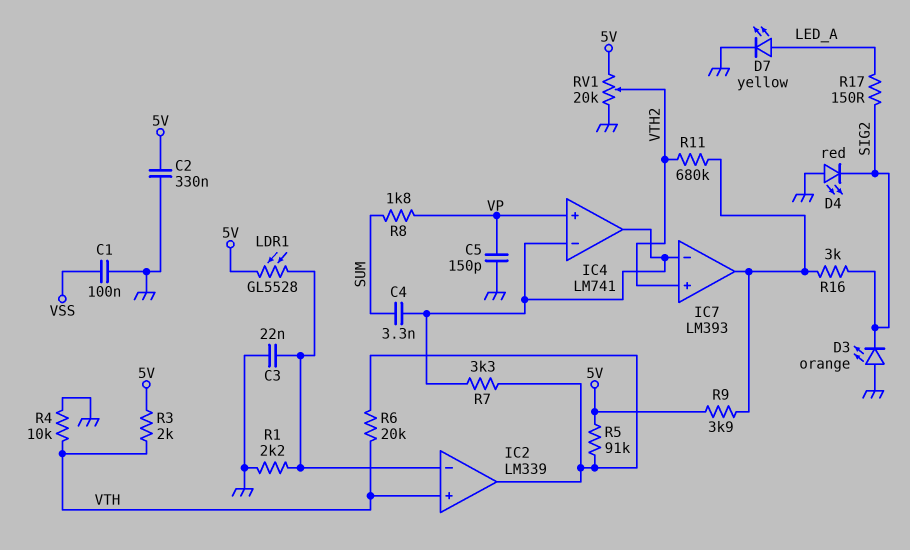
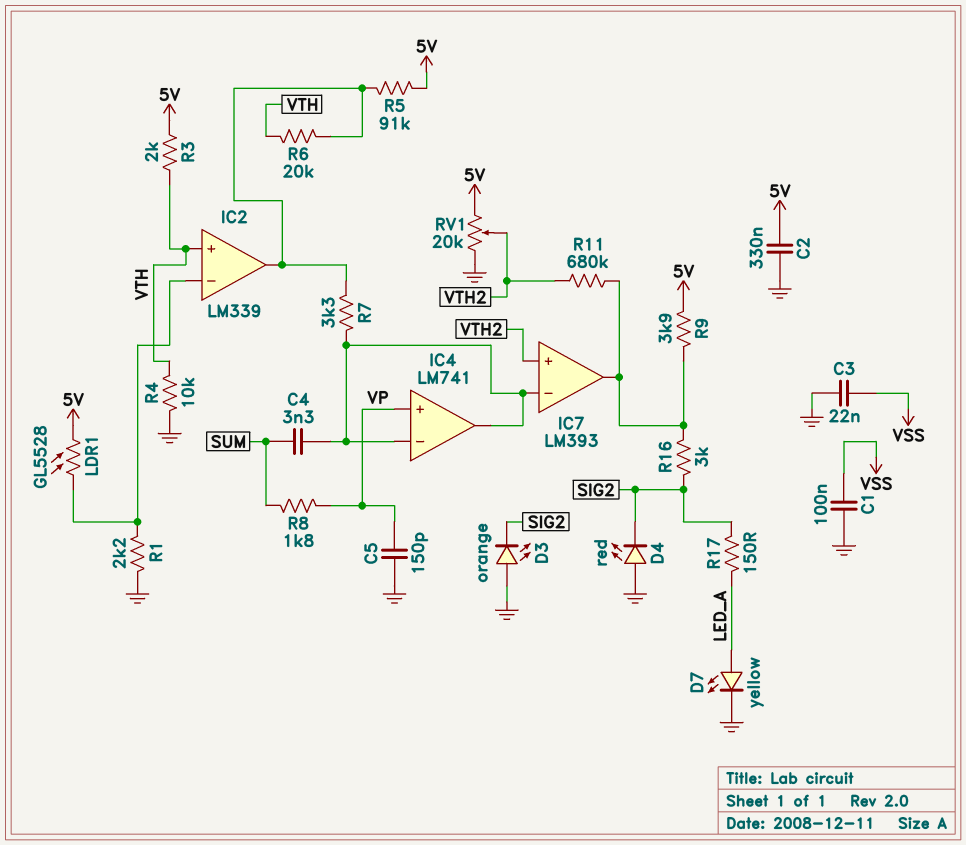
C3: 22nF (GND, IC2/in-) -> 22nF (GND, VSS)

